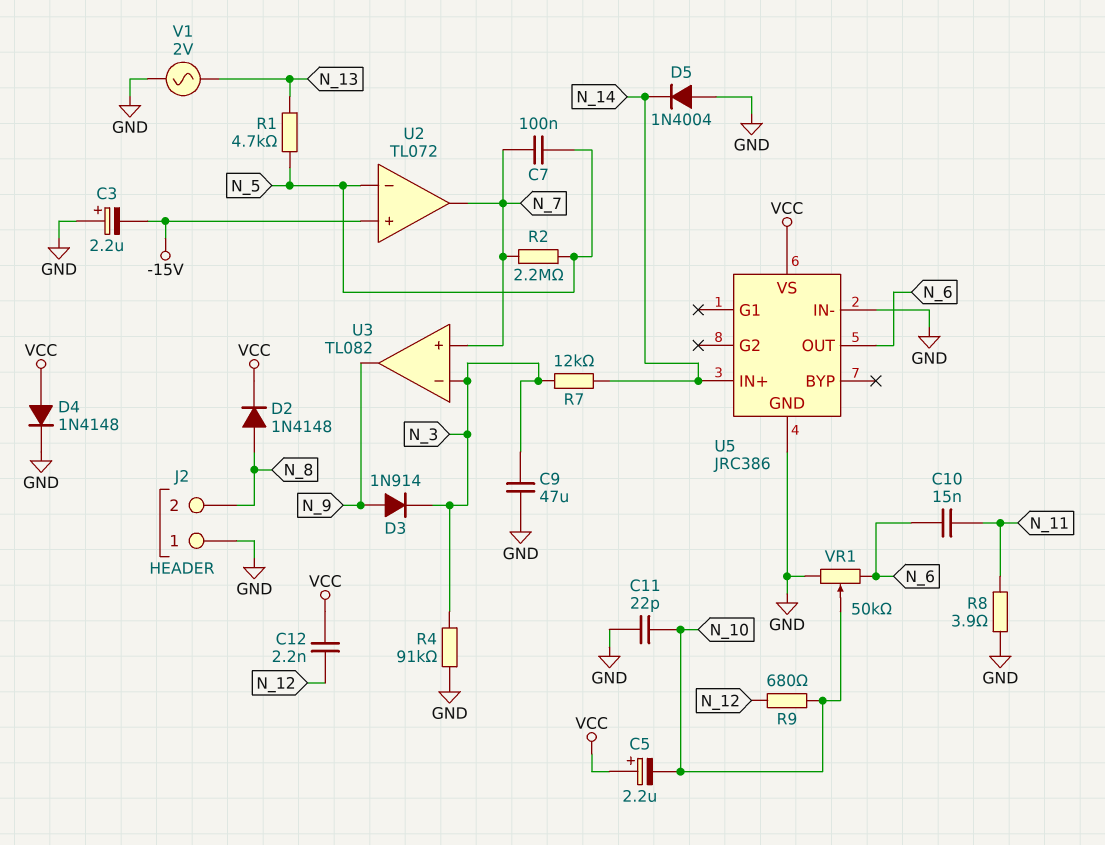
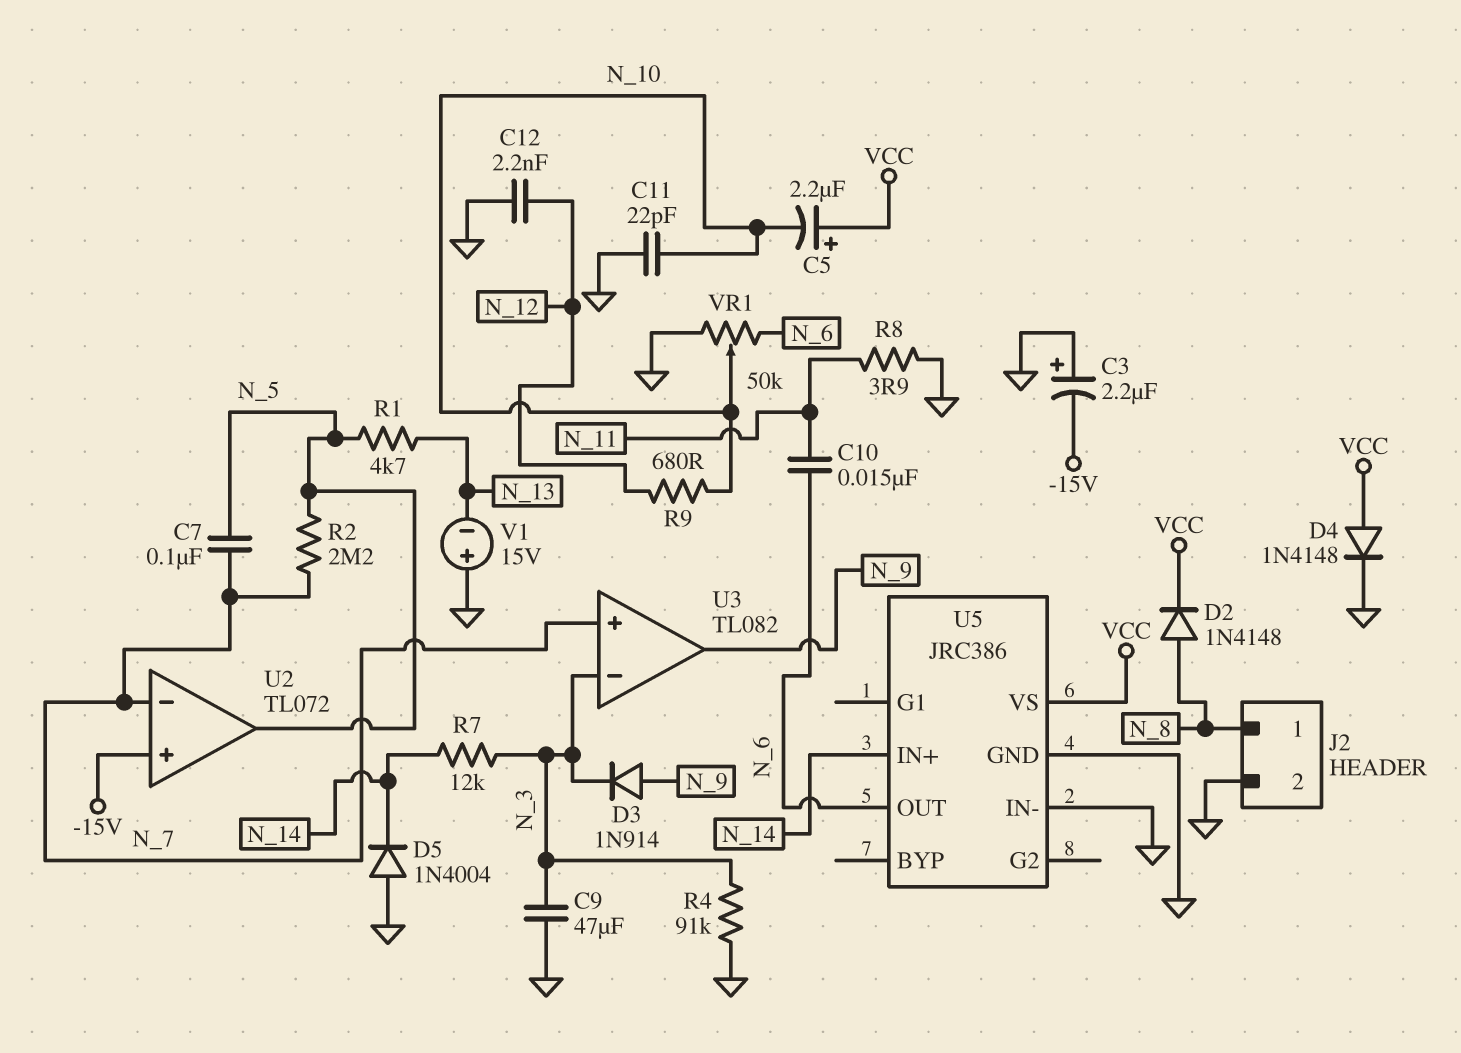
C12: 2.2nF (N_12, VCC) -> 2.2nF (GND, N_12)
J2 pin 1: GND -> N_8
J2 pin 2: N_8 -> GND
U2 pin in-: N_5 -> N_7
U2 pin out: N_7 -> N_5
V1: AC 2V (GND, N_13) -> 15V (plus GND, minus N_13)

